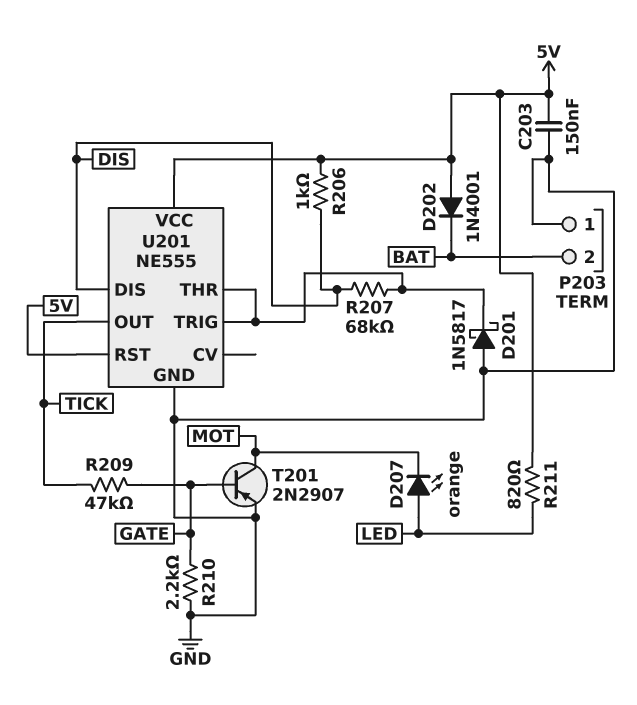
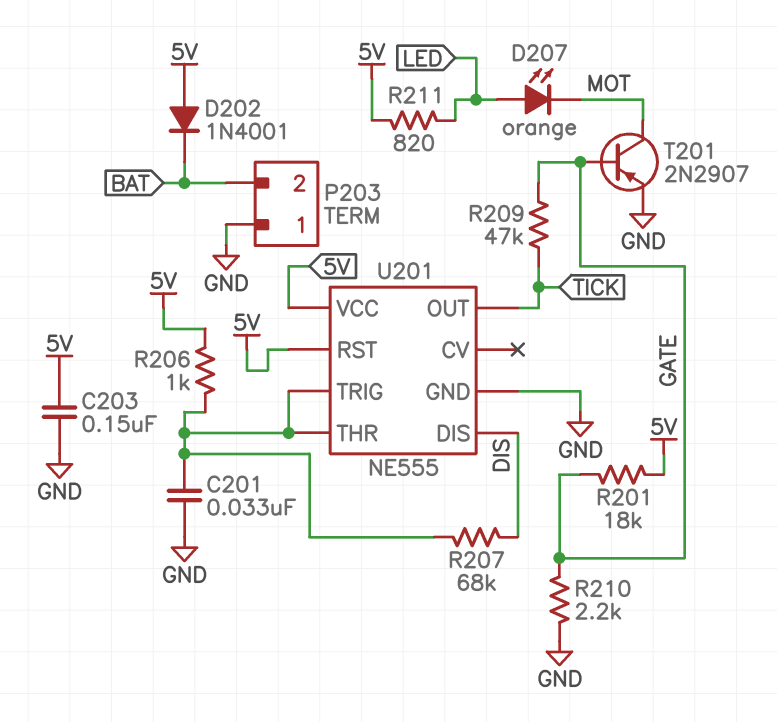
C201: none -> 33nF (GND, U201/THR)
D201: schottky 1N5817 (A GND, K U201/THR) -> none
R201: none -> 18k (5V, GATE)
R206: 1k (5V, DIS) -> 1k (5V, U201/THR)

